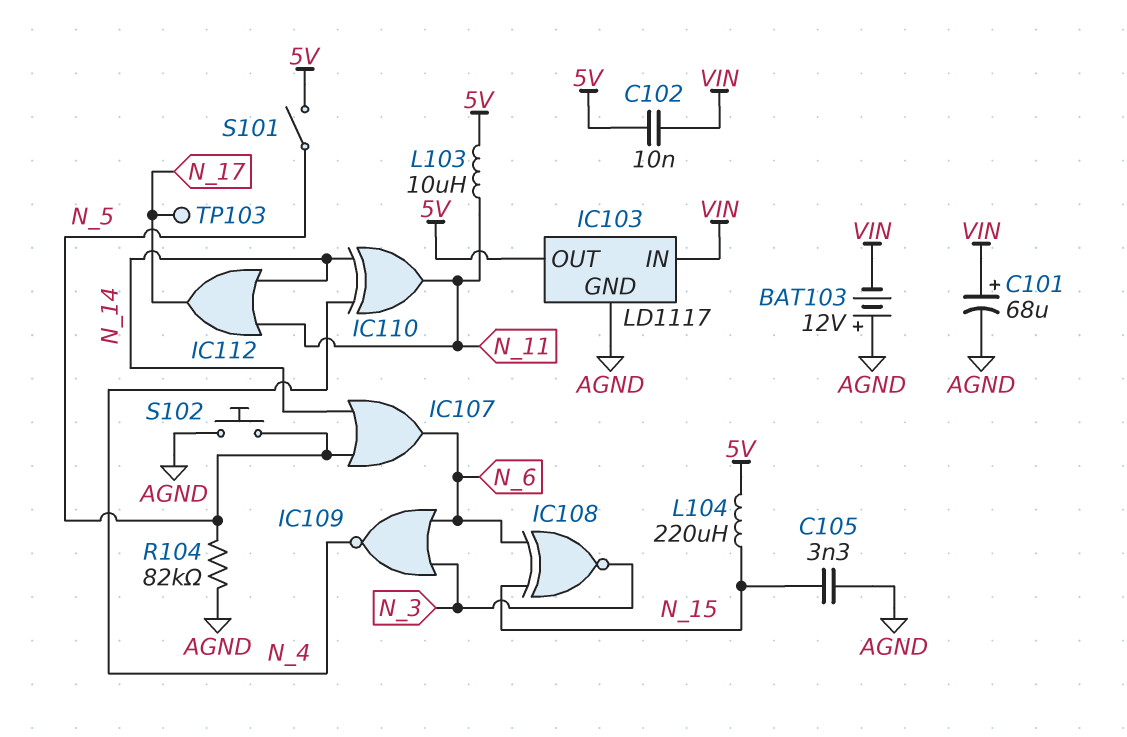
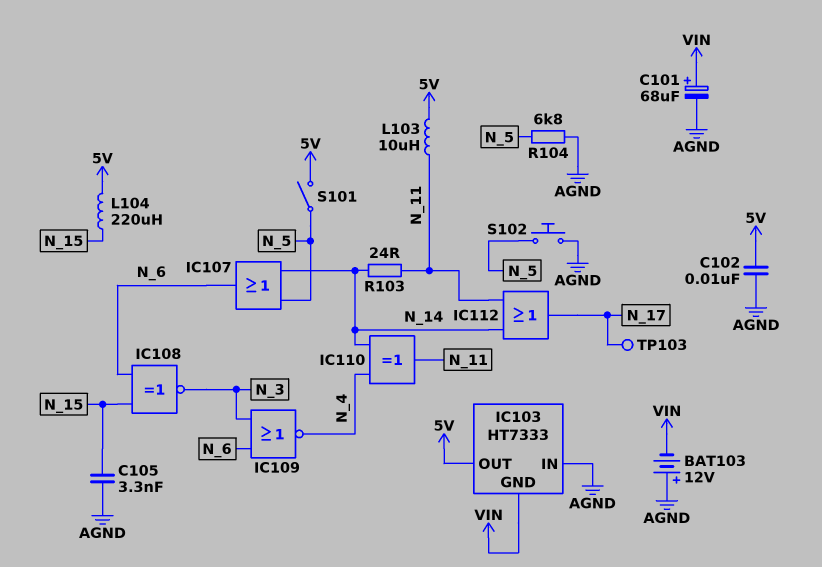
C102: 10nF (5V, VIN) -> 10nF (5V, AGND)
IC103: LD1117 -> HT7333
IC103 pin GND: AGND -> VIN
IC103 pin IN: VIN -> AGND
R103: none -> 24 (N_11, N_14)
R104: 82k (AGND, N_5) -> 6.8k (AGND, N_5)

